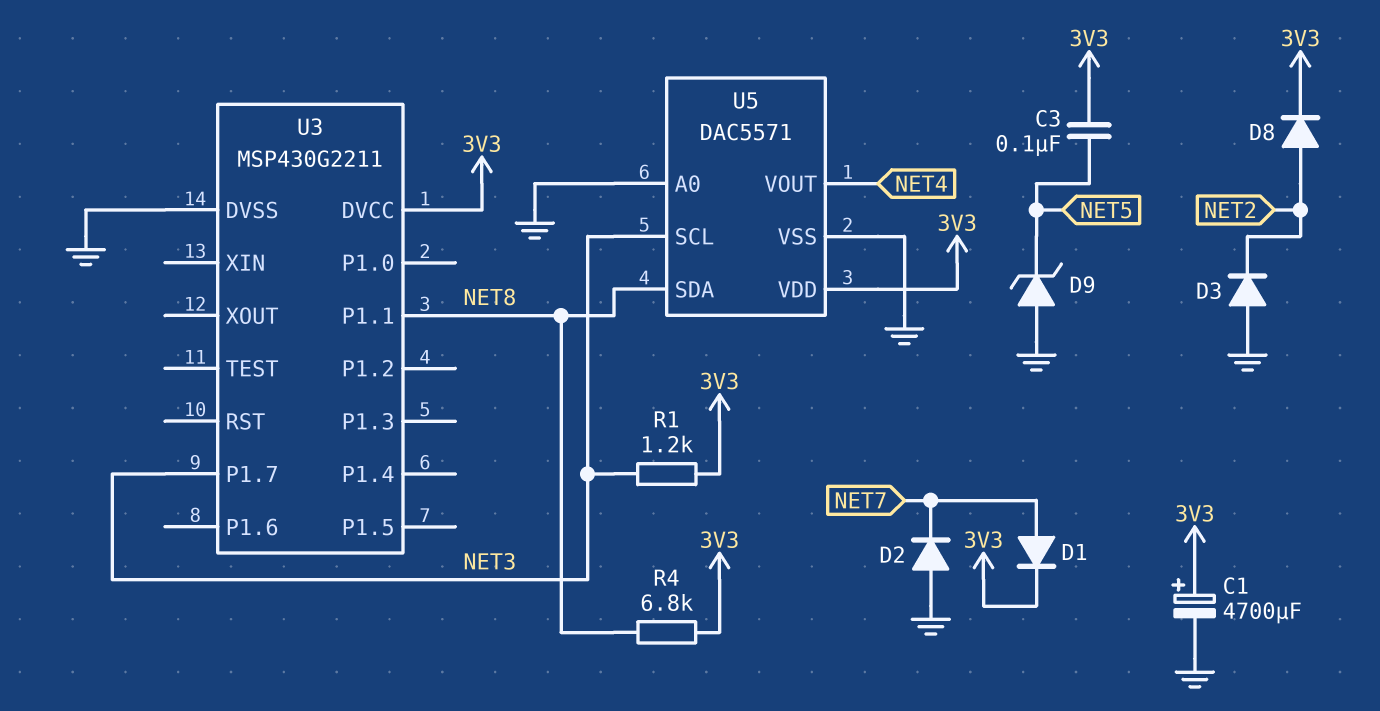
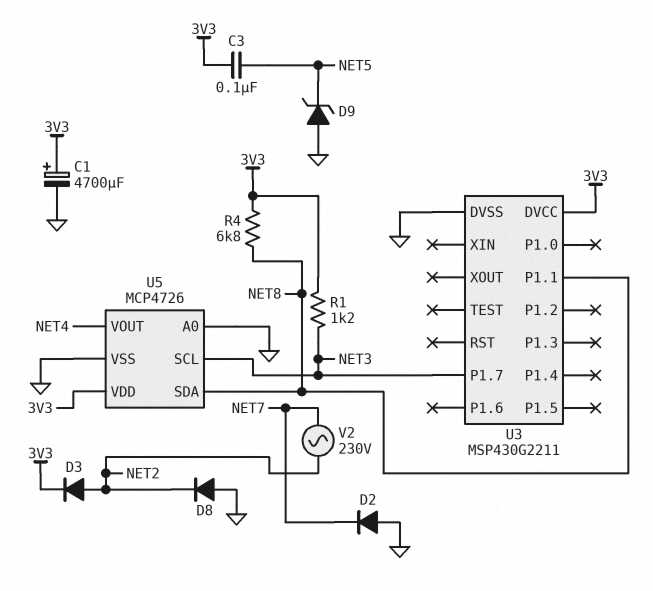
D1: diode (A NET7, K 3V3) -> none
D3: diode (A GND, K NET2) -> diode (A NET2, K 3V3)
D8: diode (A NET2, K 3V3) -> diode (A GND, K NET2)
U5: DAC5571 -> MCP4726
V2: none -> AC 230V (NET2, NET7)

